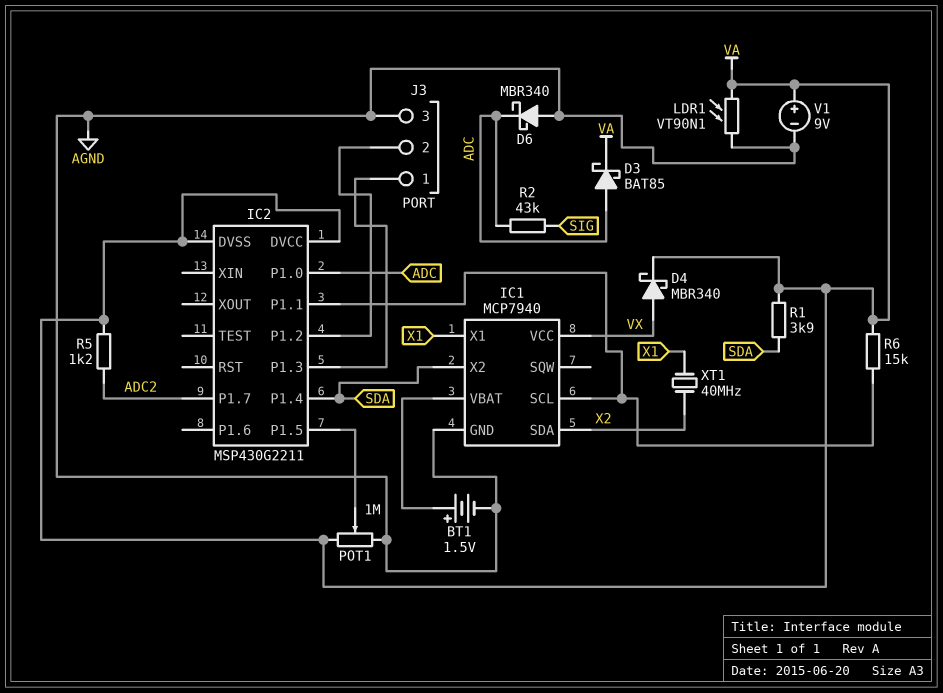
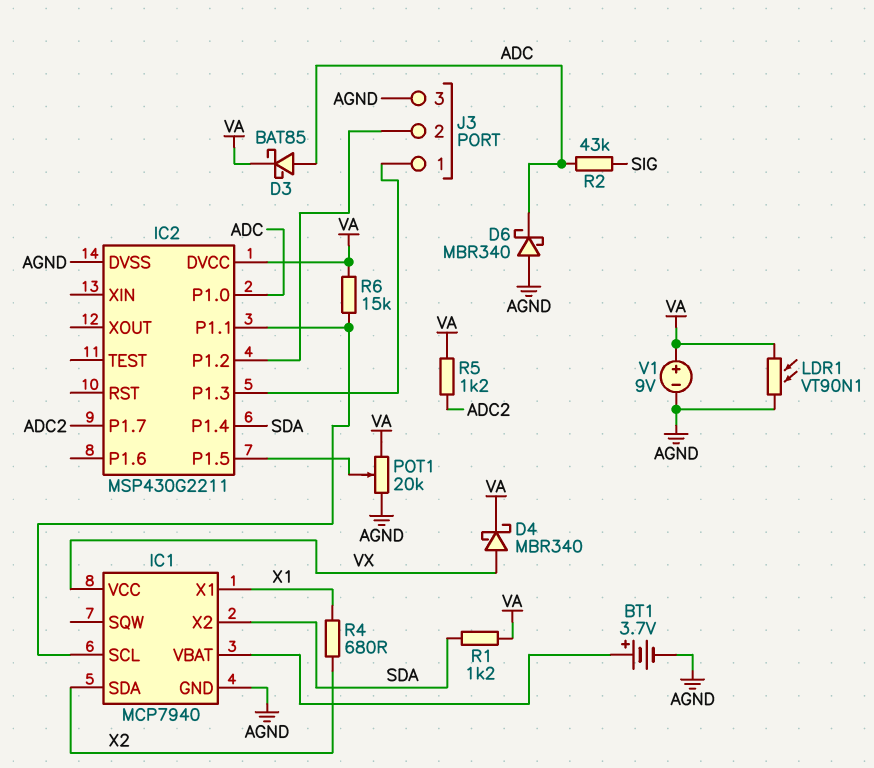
BT1: 1.5V (plus IC1/VBAT, minus AGND) -> 3.7V (plus IC1/VBAT, minus AGND)
IC2 pin DVSS: VA -> AGND
POT1: 1M (AGND, VA, wiper IC2/P1.5) -> 20k (AGND, VA, wiper IC2/P1.5)
R1: 3.9k (SDA, VA) -> 1.2k (SDA, VA)
R4: none -> 680 (X1, X2)
XT1: 40MHz (X1, X2) -> none

